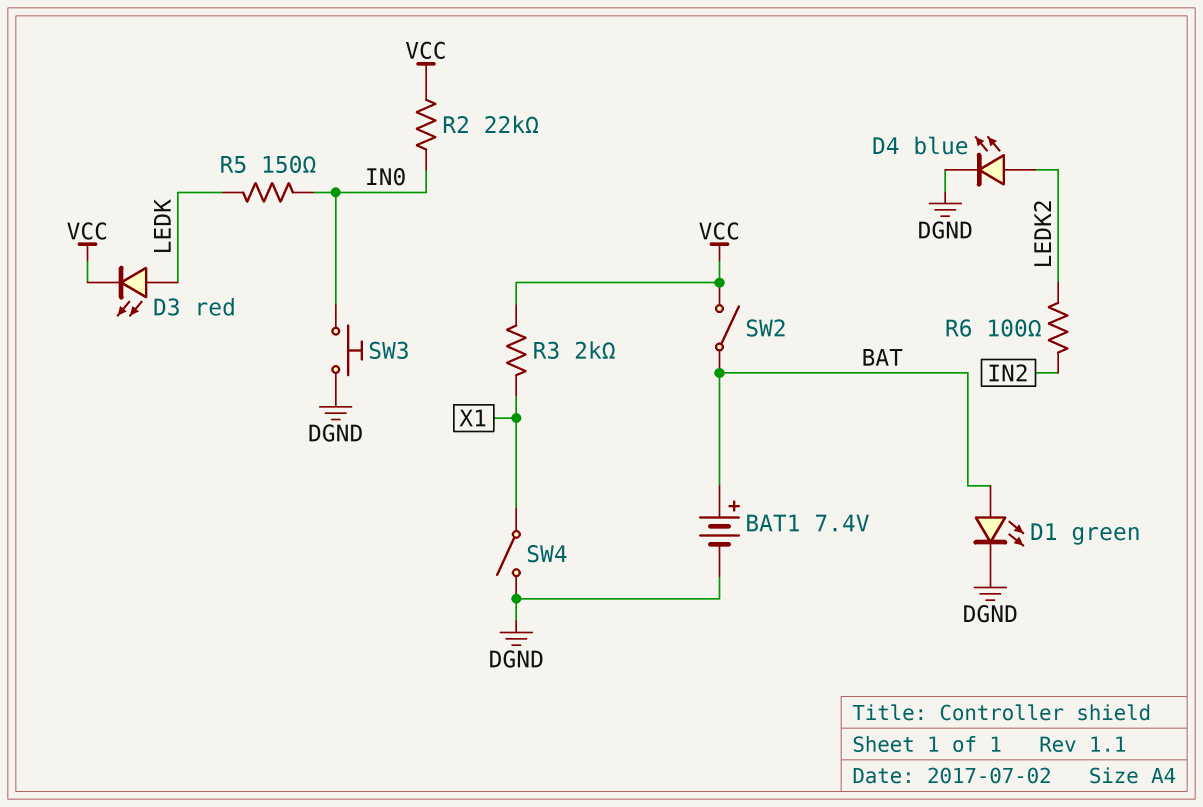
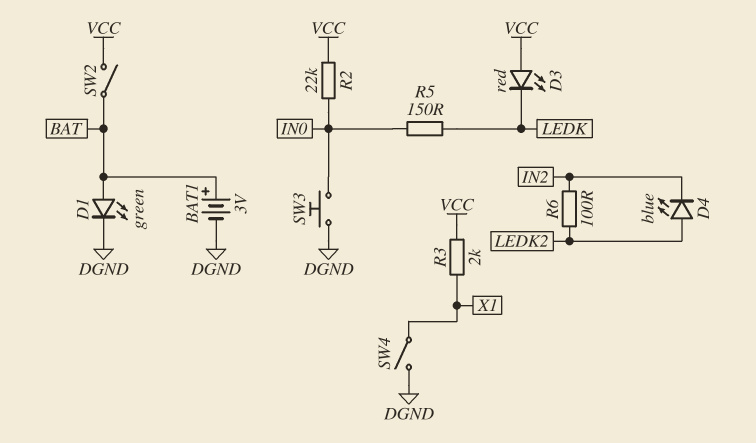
BAT1: 7.4V (plus BAT, minus DGND) -> 3V (plus BAT, minus DGND)
D3: LED red (A LEDK, K VCC) -> LED red (A VCC, K LEDK)
D4: LED blue (A LEDK2, K DGND) -> LED blue (A LEDK2, K IN2)

